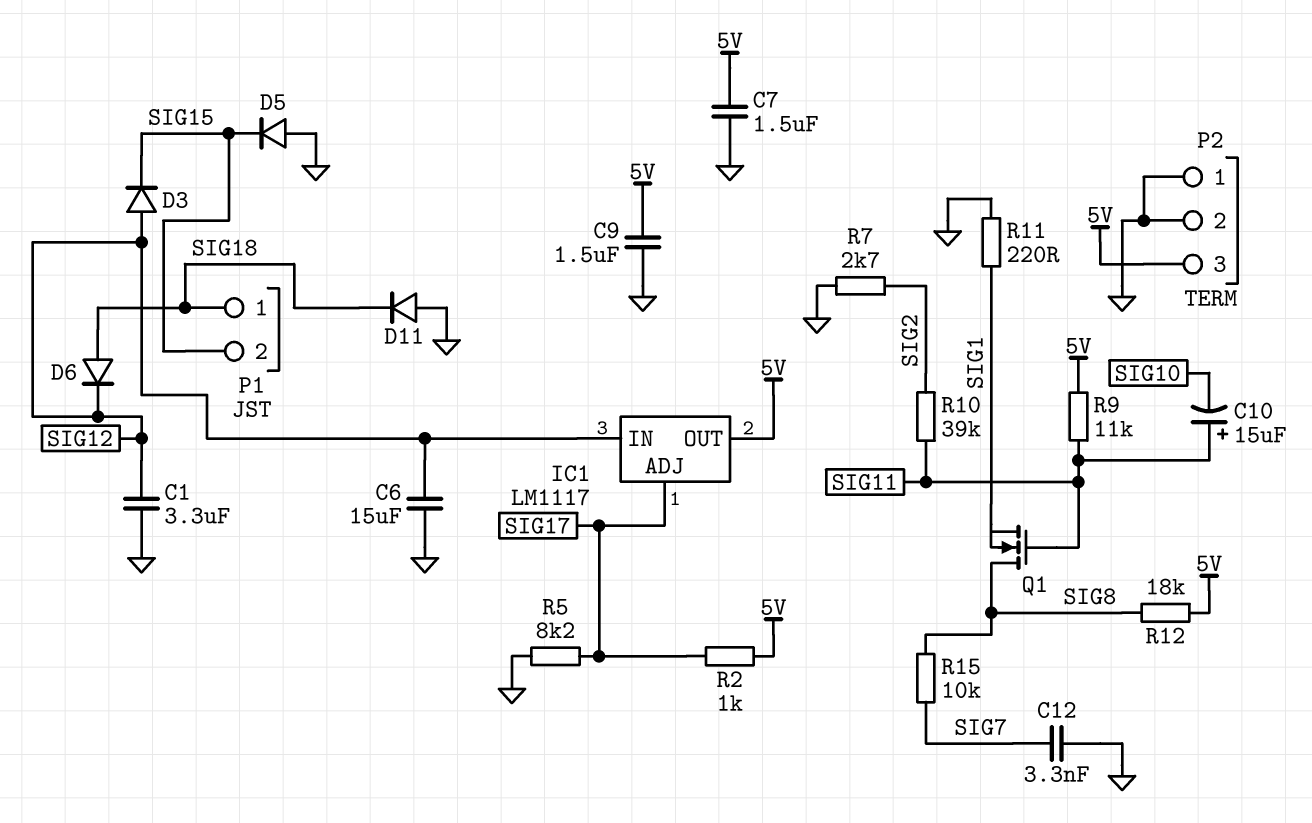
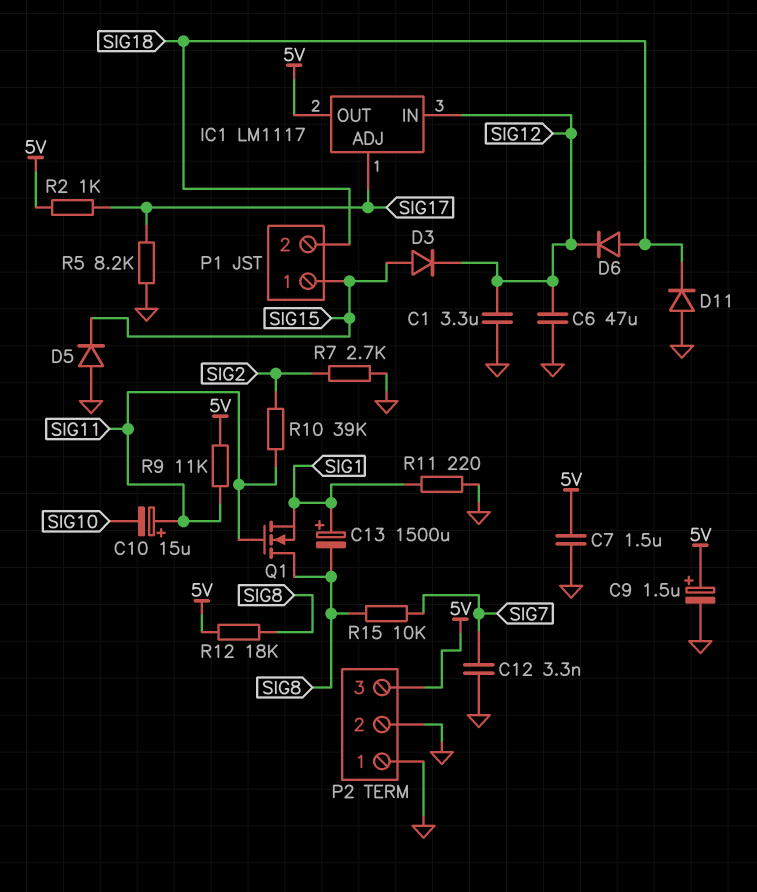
C6: 15uF (GND, SIG12) -> 47uF (GND, SIG12)
C9: 1.5uF (5V, GND) -> 1.5uF (plus 5V, minus GND)
C13: none -> 1500uF (plus SIG1, minus SIG8)
D3: diode (A SIG12, K SIG15) -> diode (A SIG15, K SIG12)
P1 pin 1: SIG18 -> SIG15
P1 pin 2: SIG15 -> SIG18

